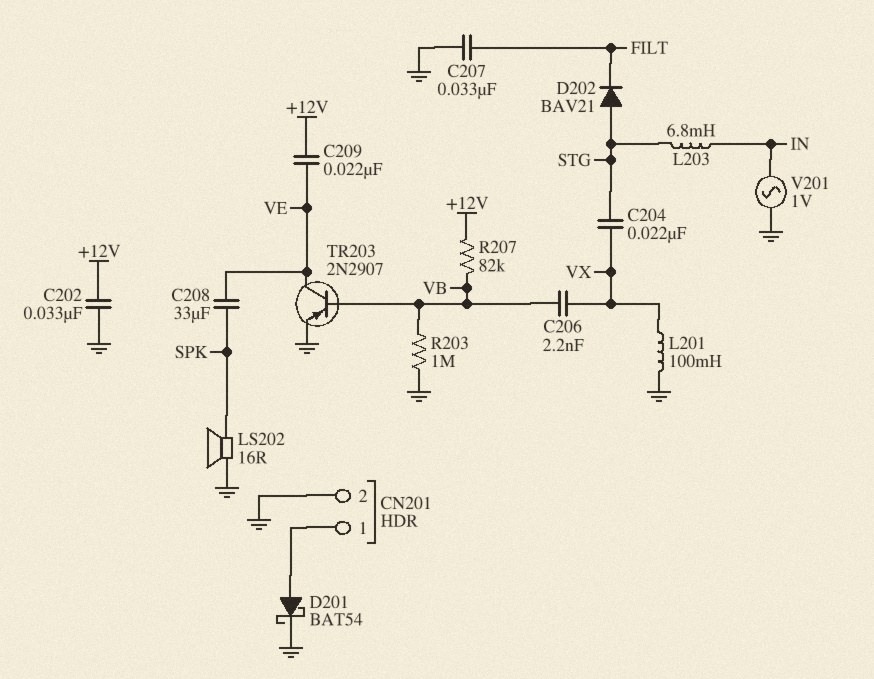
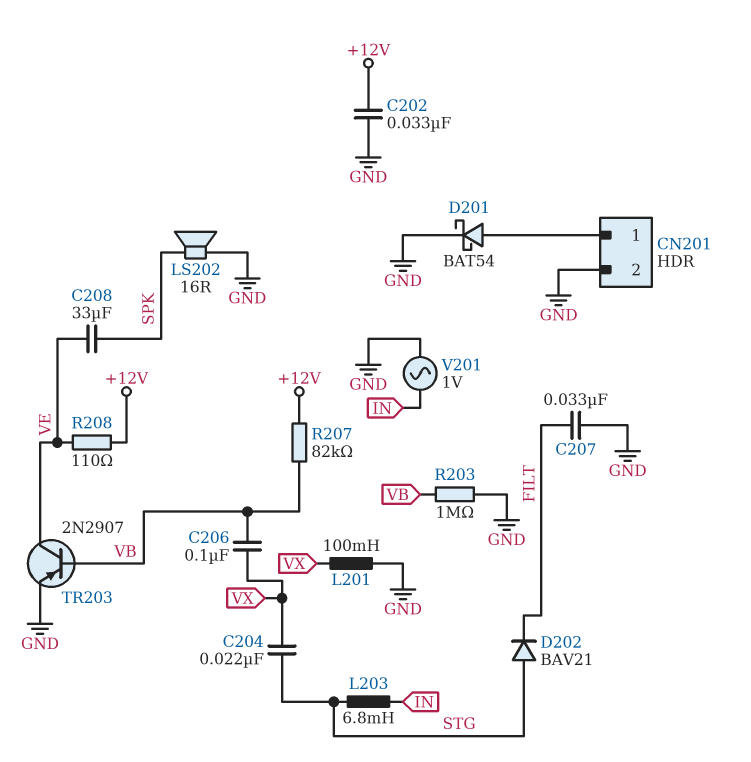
C206: 2.2nF (VB, VX) -> 100nF (VB, VX)
C209: 22nF (+12V, VE) -> none
R208: none -> 110 (+12V, VE)

